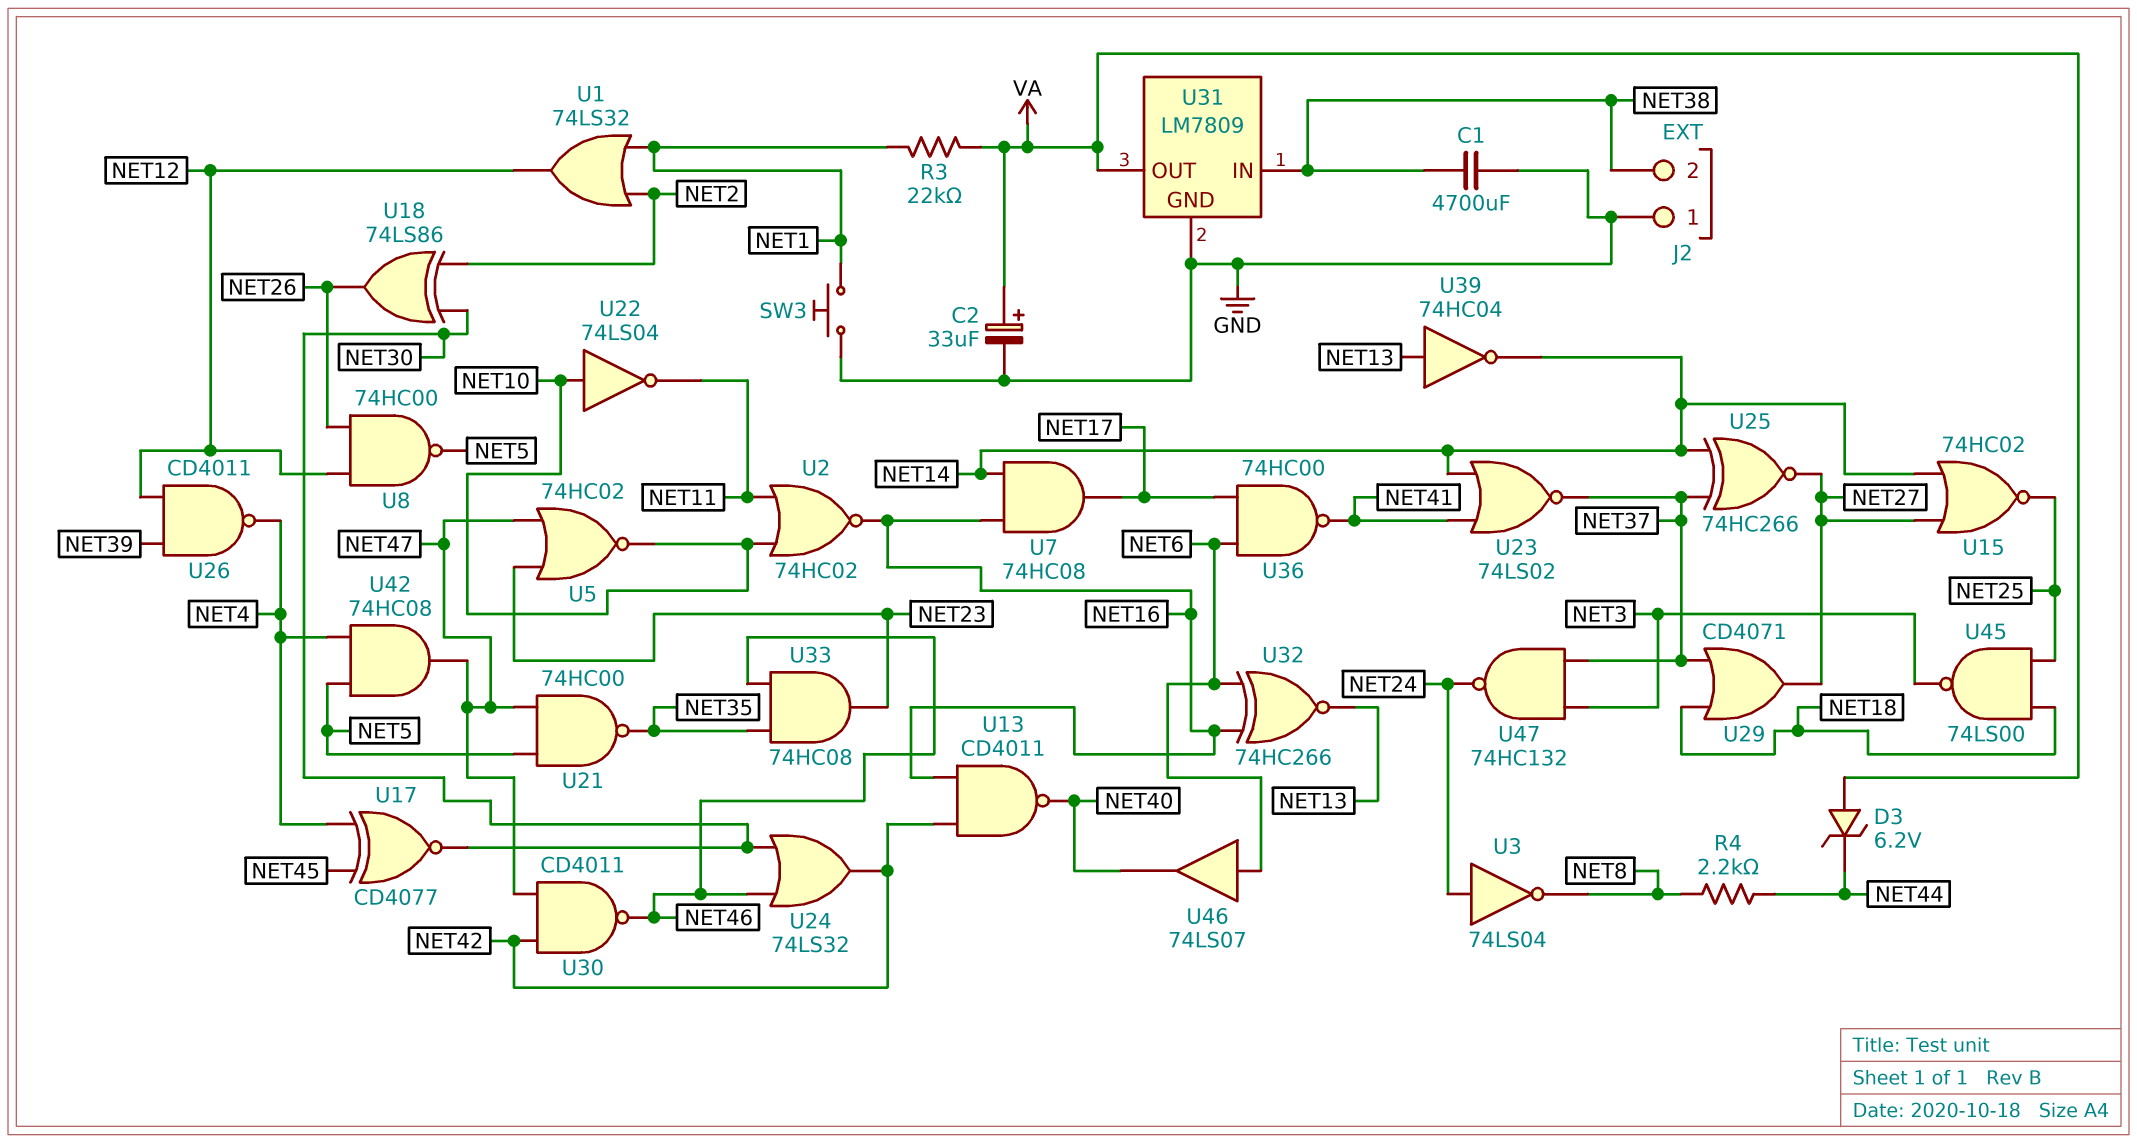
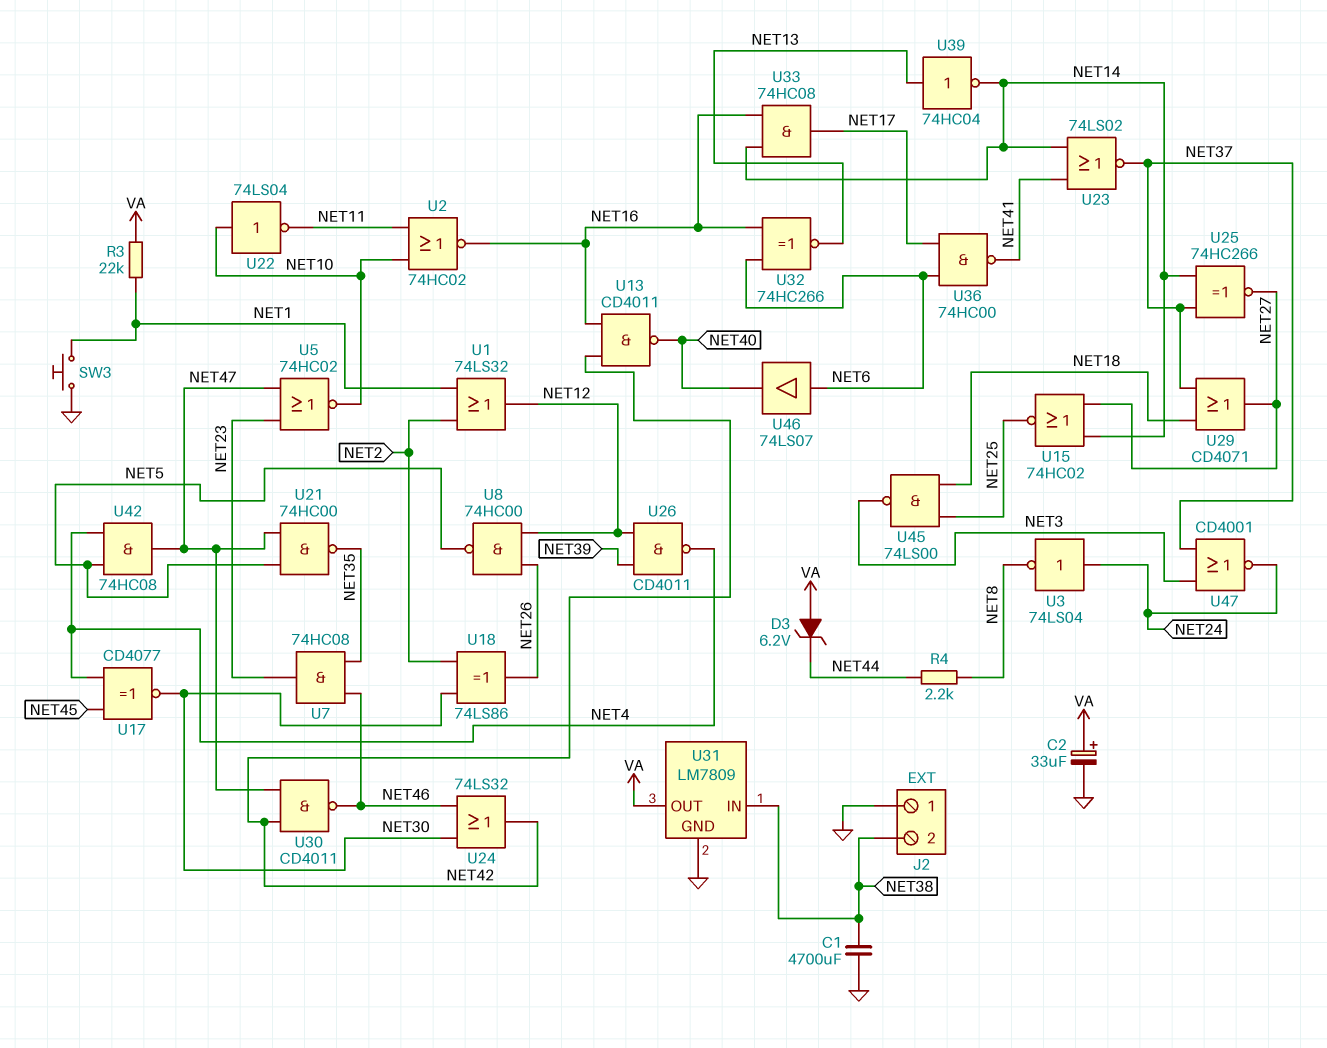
U7: AND 74HC08 (in NET14, in NET16, out NET17) -> AND 74HC08 (in NET35, in NET46, out NET23)
U33: AND 74HC08 (in NET35, in NET46, out NET23) -> AND 74HC08 (in NET14, in NET16, out NET17)
U47: NAND 74HC132 (in NET3, in NET37, out NET24) -> NOR CD4001 (in NET3, in NET37, out NET24)

